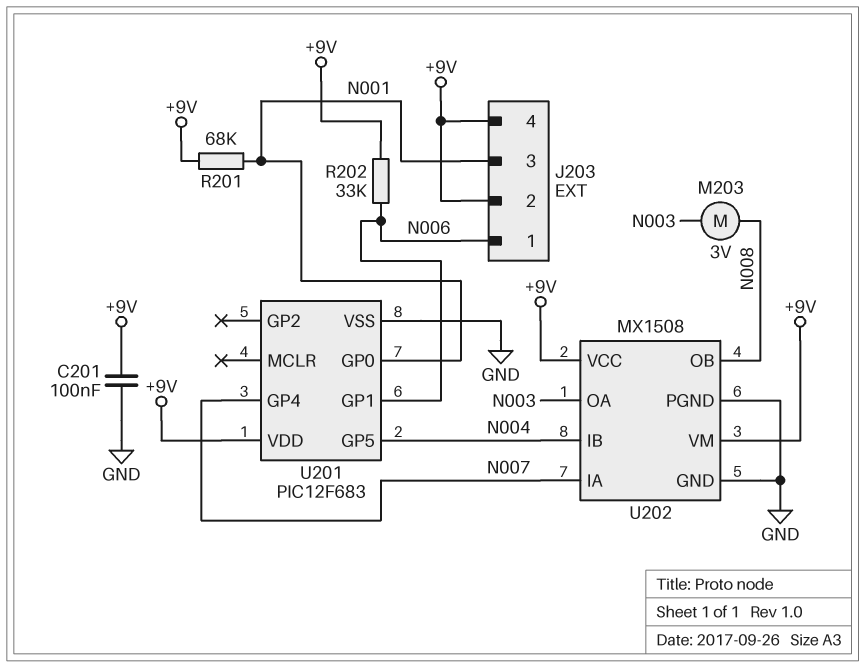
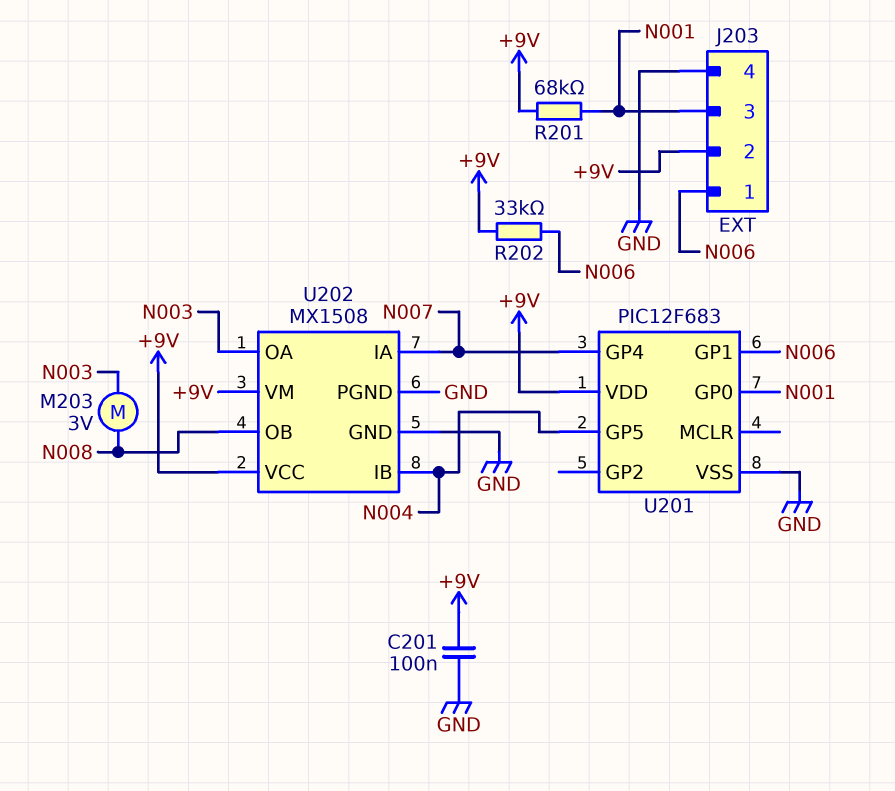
J203 pin 4: +9V -> GND

